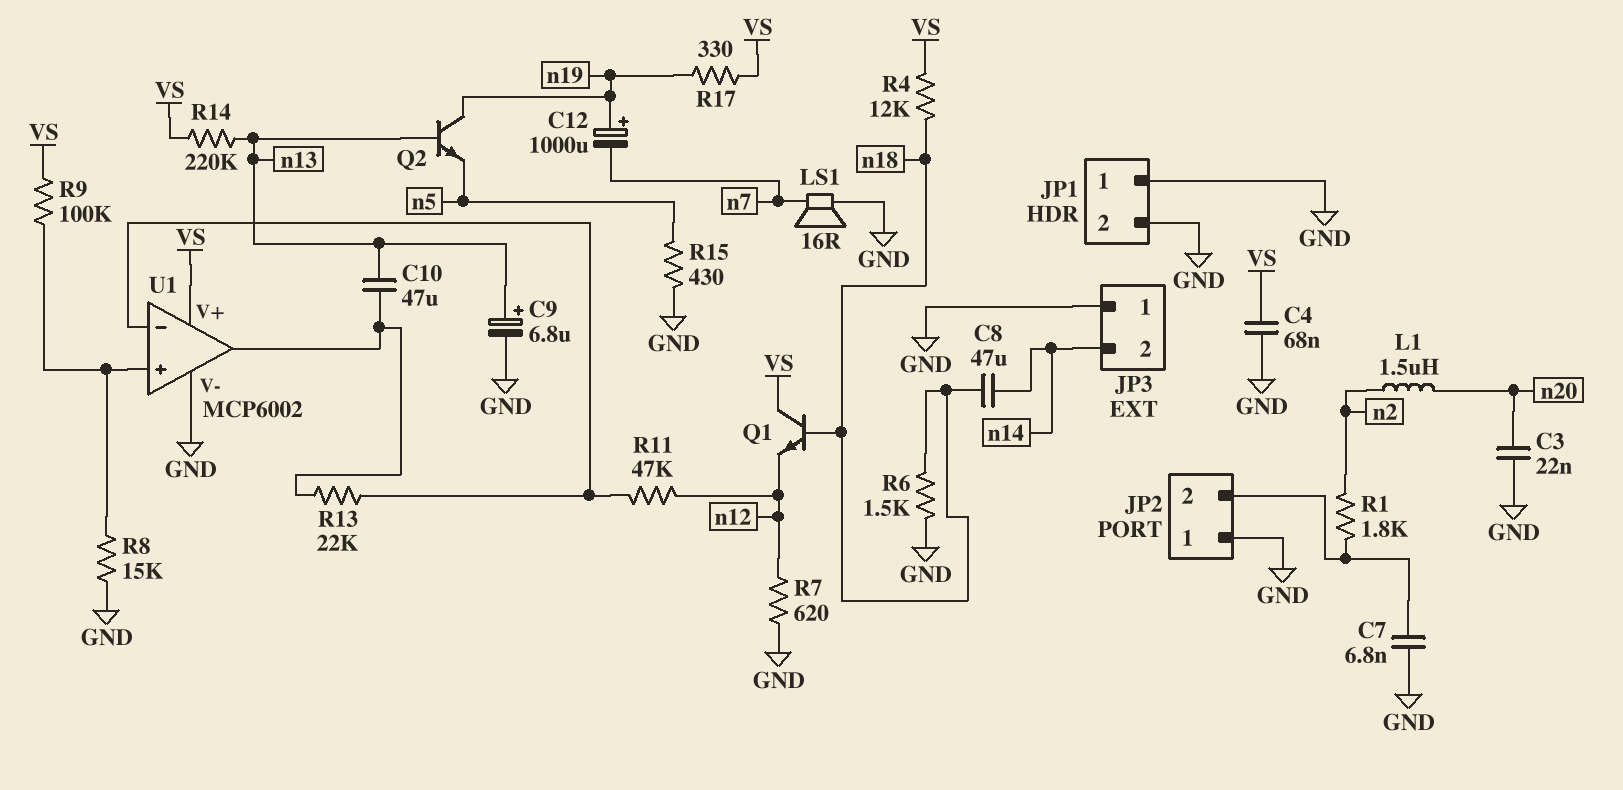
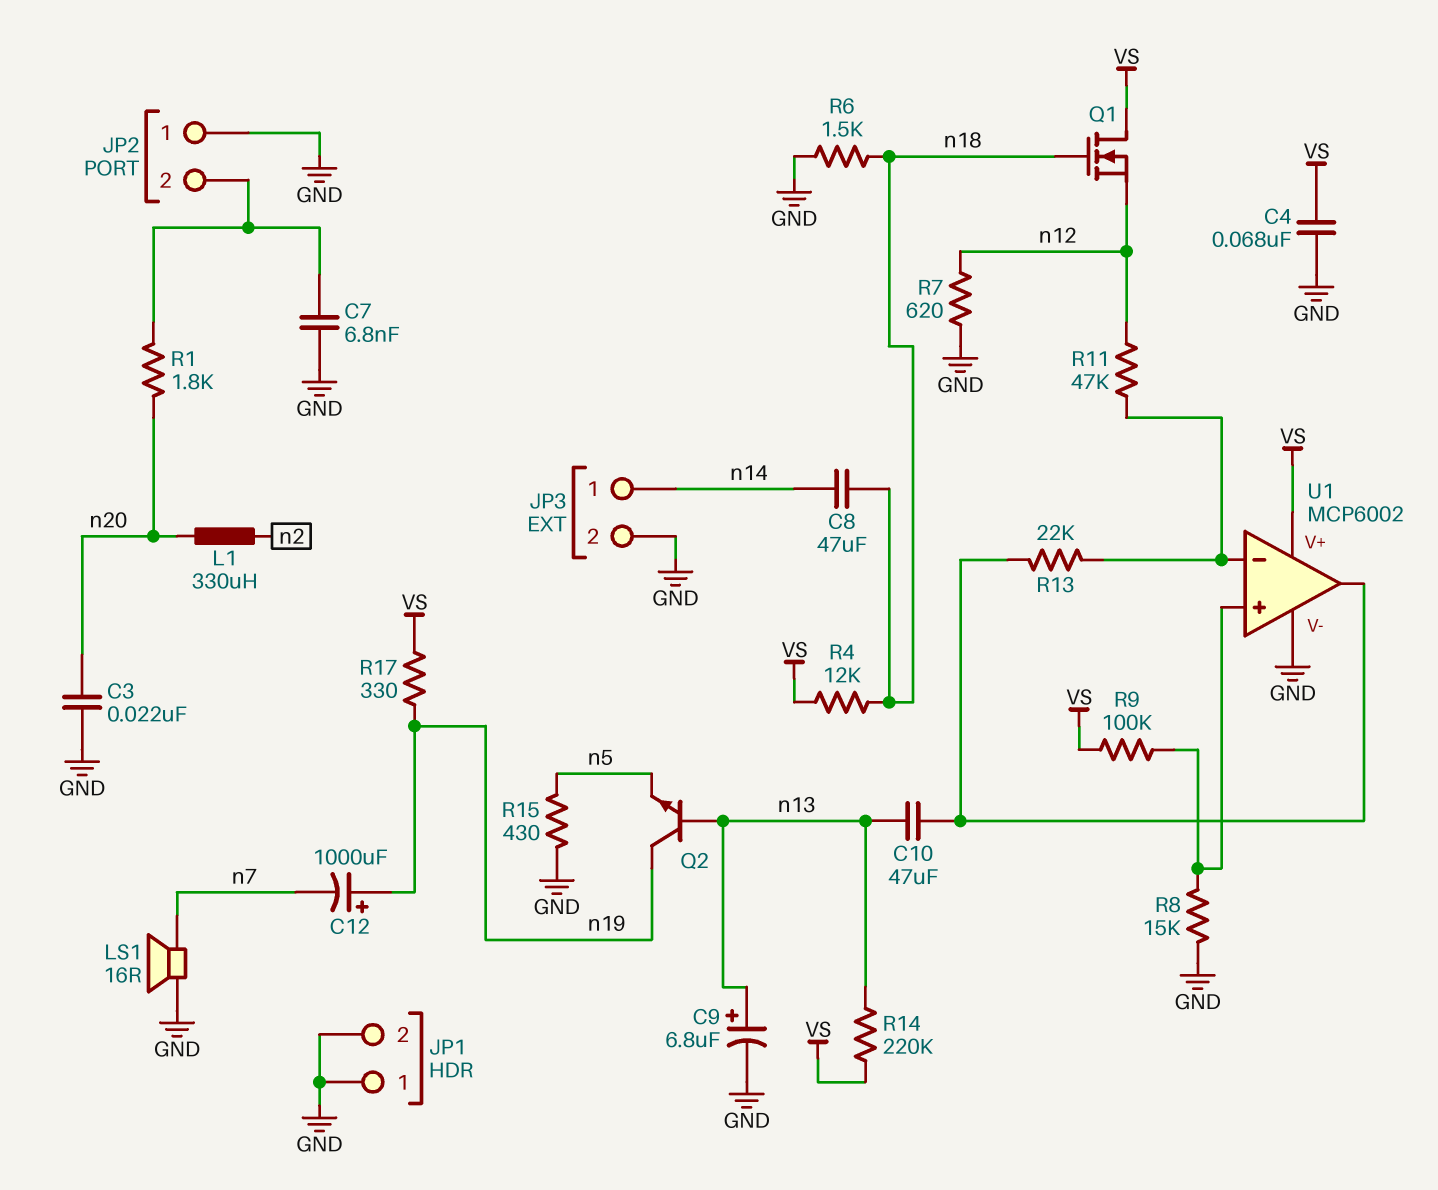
JP3 pin 1: GND -> n14
JP3 pin 2: n14 -> GND
L1: 1.5uH (n2, n20) -> 330uH (n2, n20)
Q1: NPN (B n18, C VS, E n12) -> NMOS (G n18, D VS, S n12)
R1: 1.8k (JP2/2, n2) -> 1.8k (JP2/2, n20)

